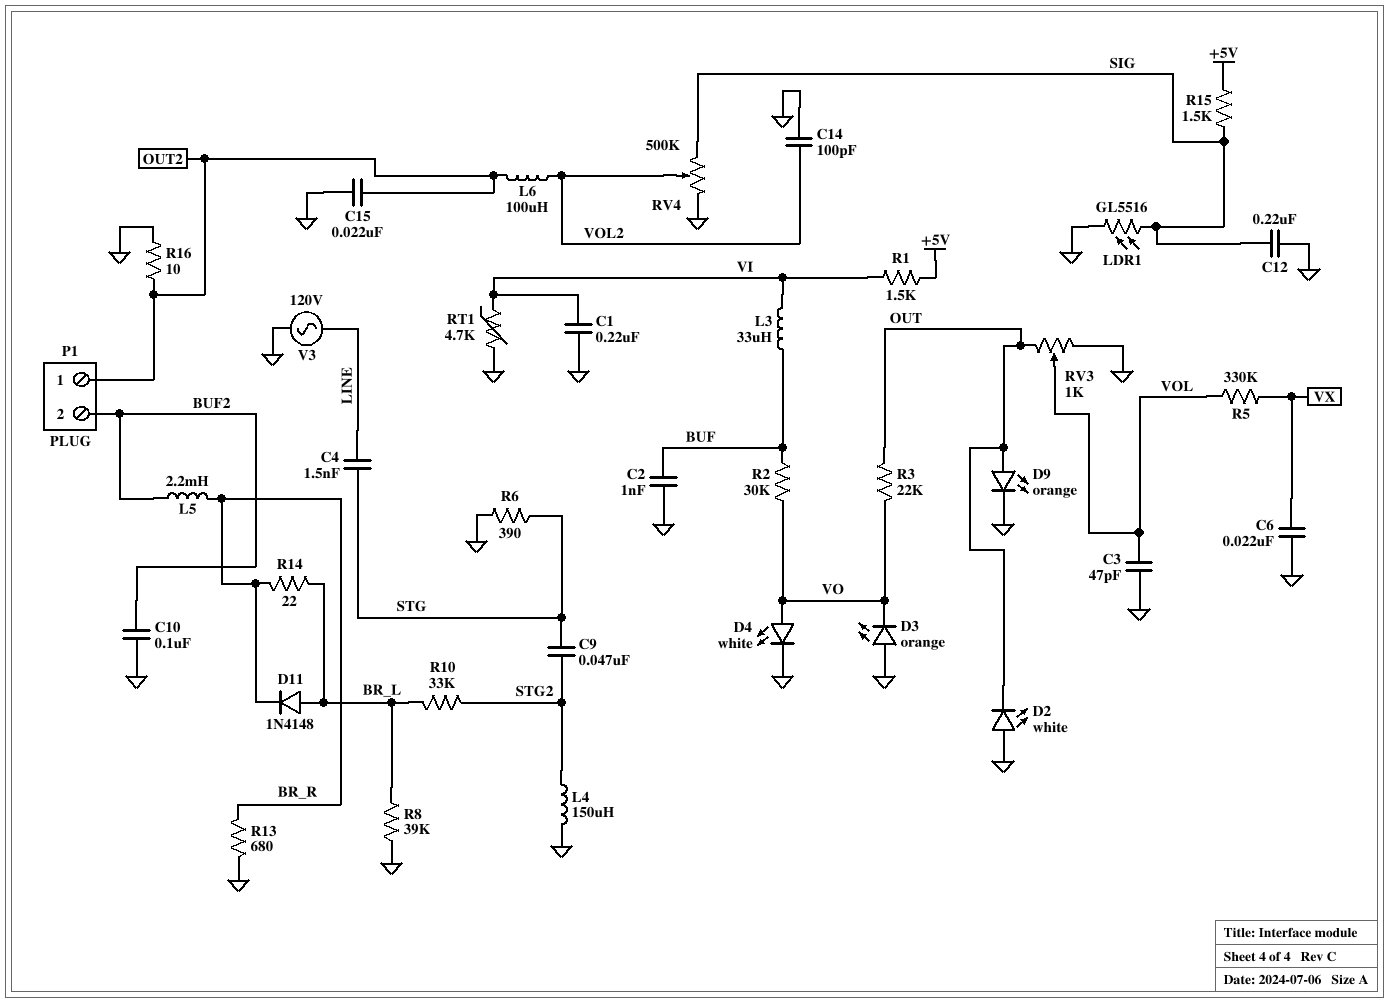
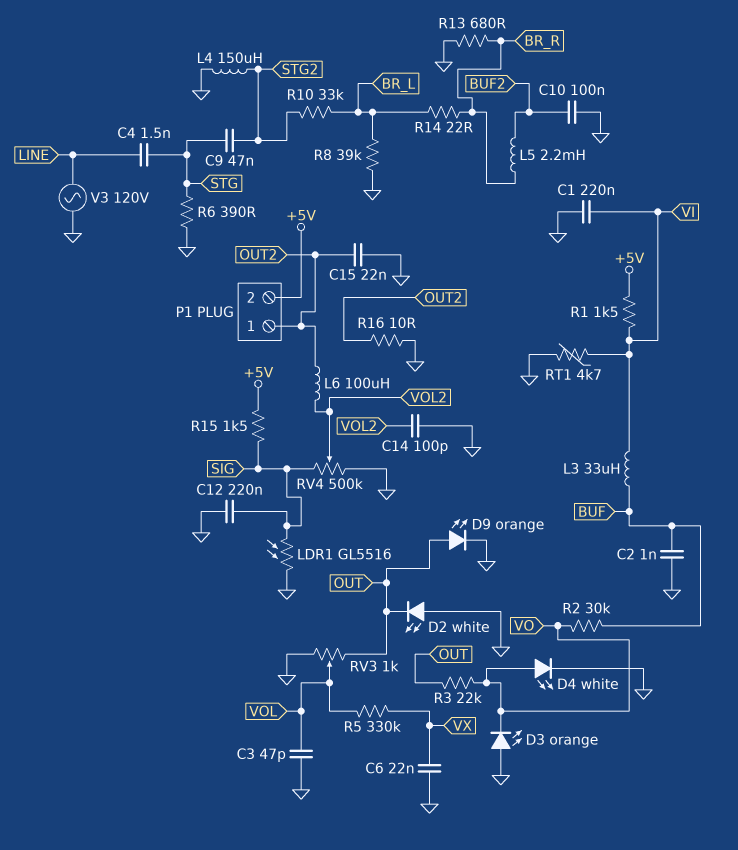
D11: diode 1N4148 (A BR_L, K BR_R) -> none
P1 pin 2: BUF2 -> +5V

